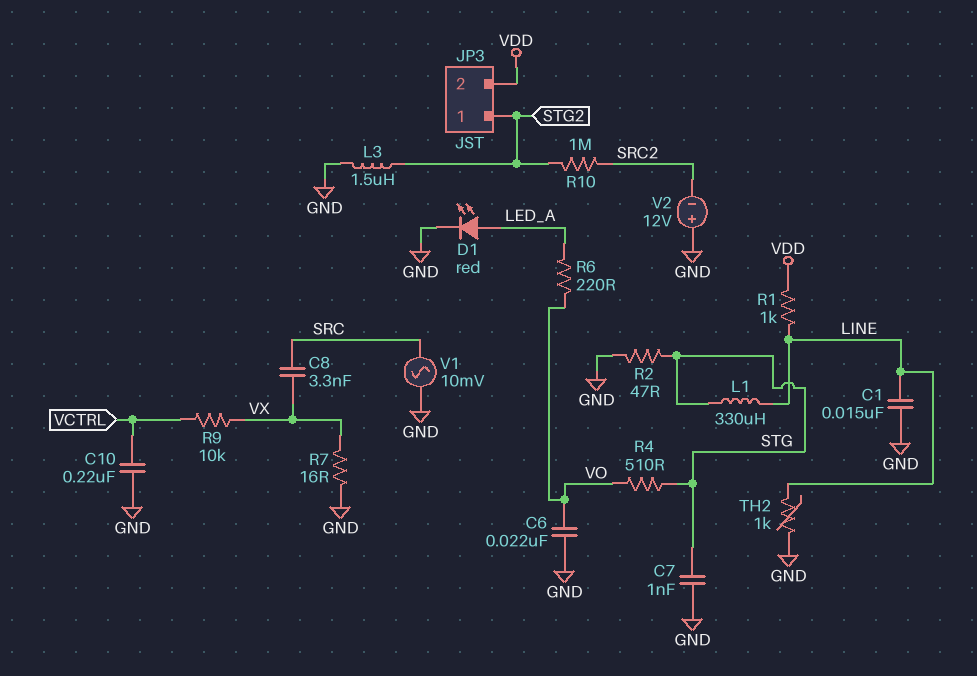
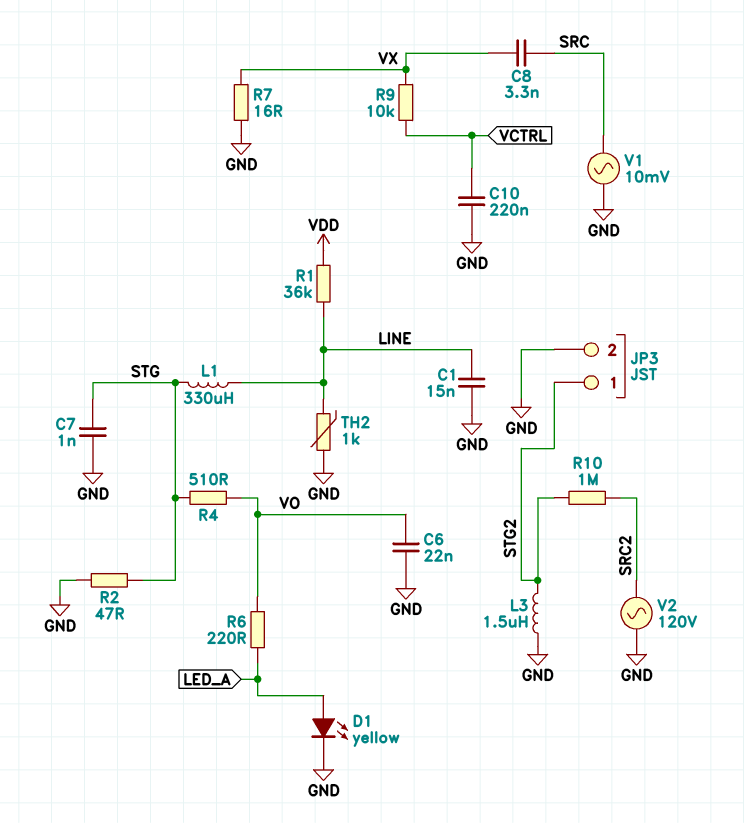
D1: LED red (A LED_A, K GND) -> LED yellow (A LED_A, K GND)
JP3 pin 2: VDD -> GND
R1: 1k (LINE, VDD) -> 36k (LINE, VDD)
V2: 12V (plus GND, minus SRC2) -> AC 120V (GND, SRC2)

